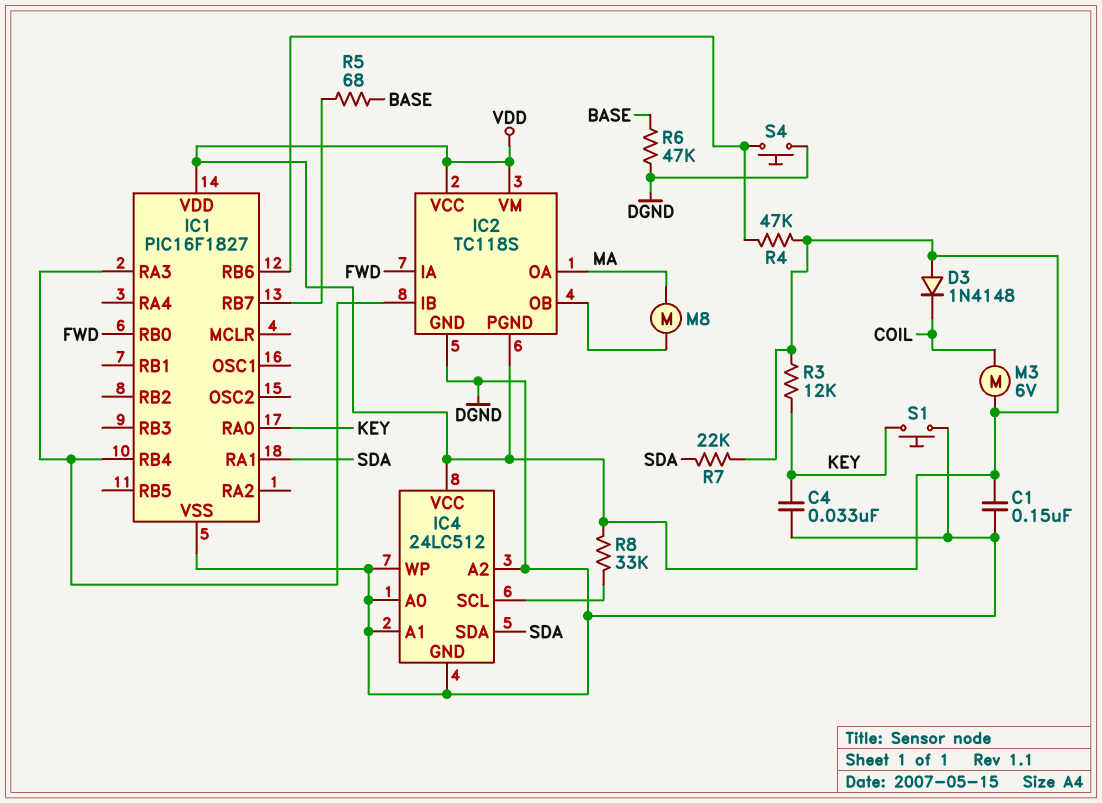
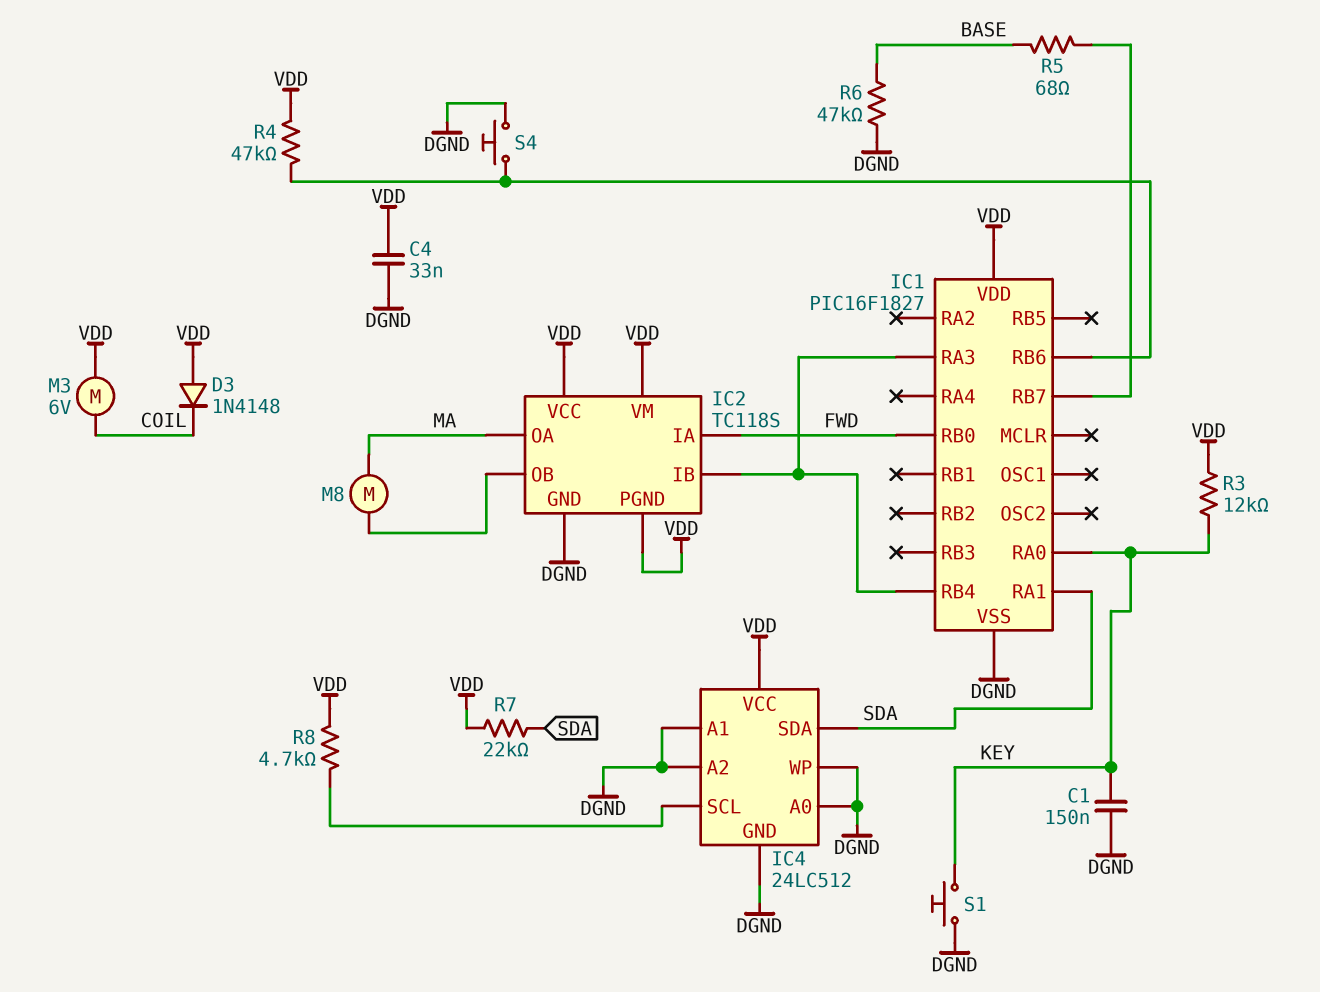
C1: 150nF (DGND, VDD) -> 150nF (DGND, KEY)
C4: 33nF (DGND, KEY) -> 33nF (DGND, VDD)
R8: 33k (IC4/SCL, VDD) -> 4.7k (IC4/SCL, VDD)

